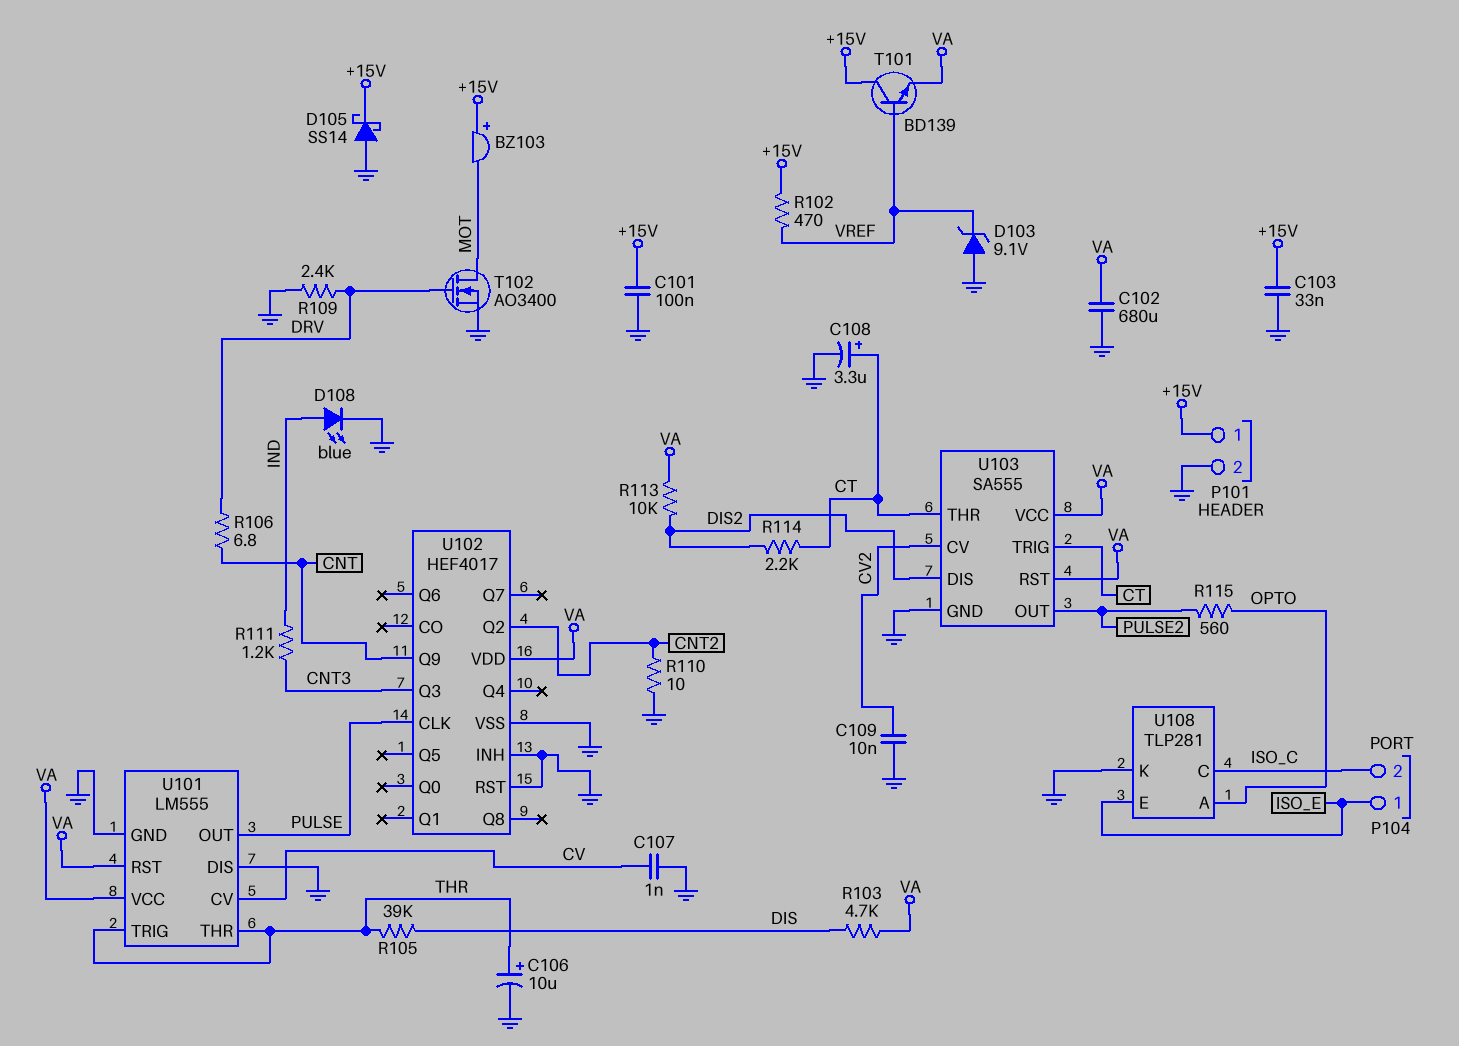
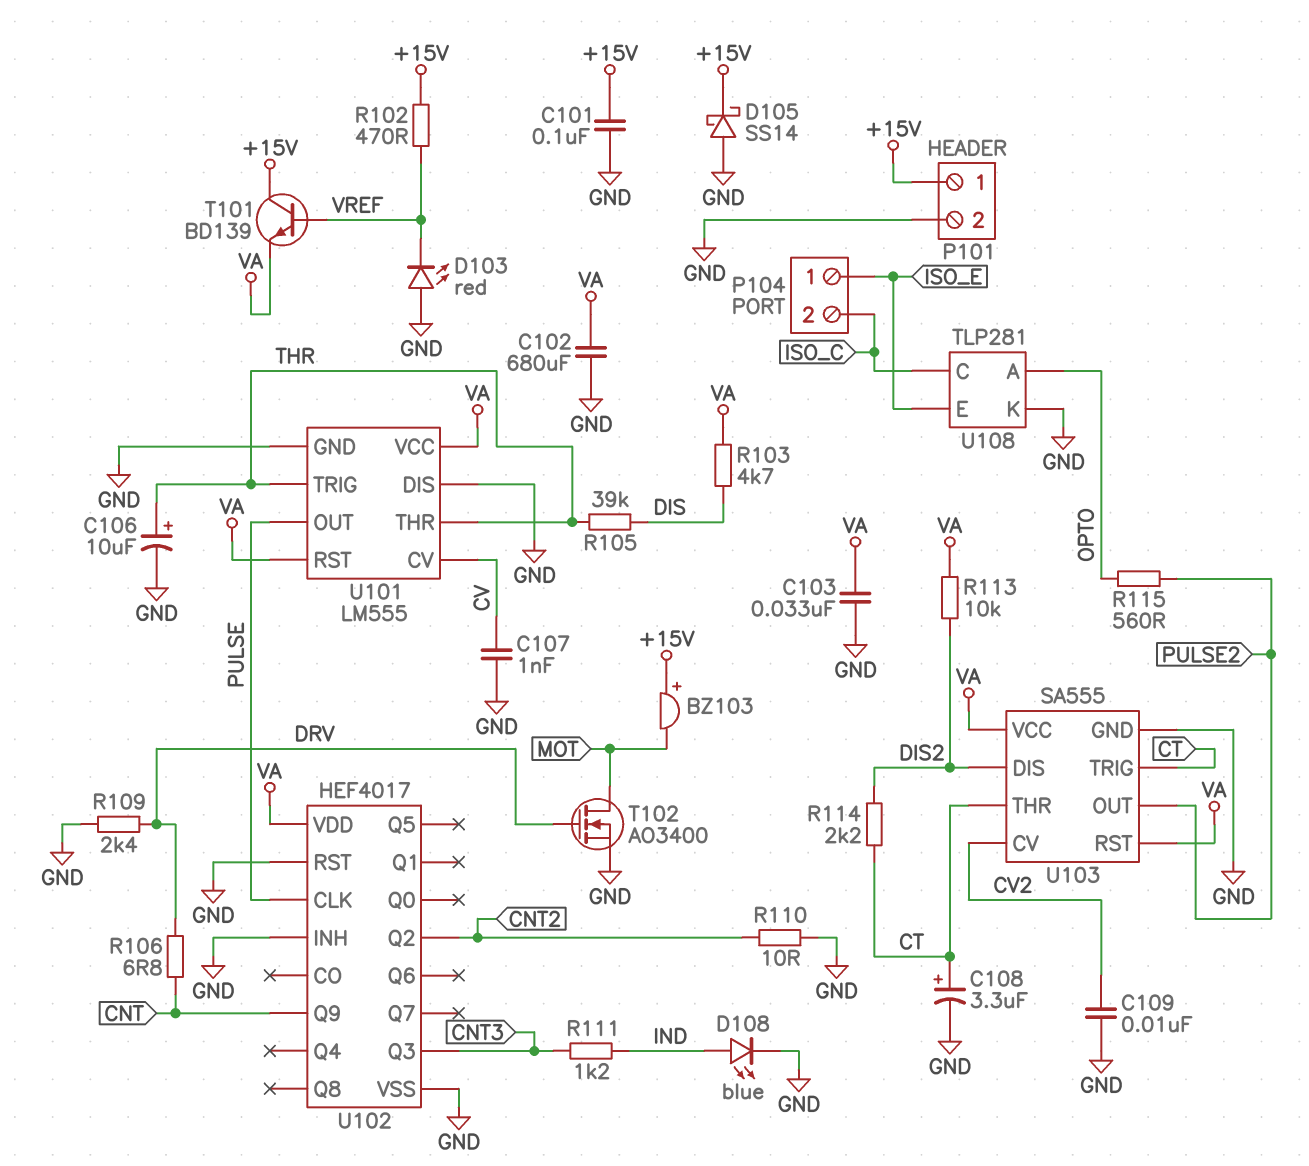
C103: 33nF (+15V, GND) -> 33nF (GND, VA)
D103: zener 9.1V (A GND, K VREF) -> LED red (A GND, K VREF)

